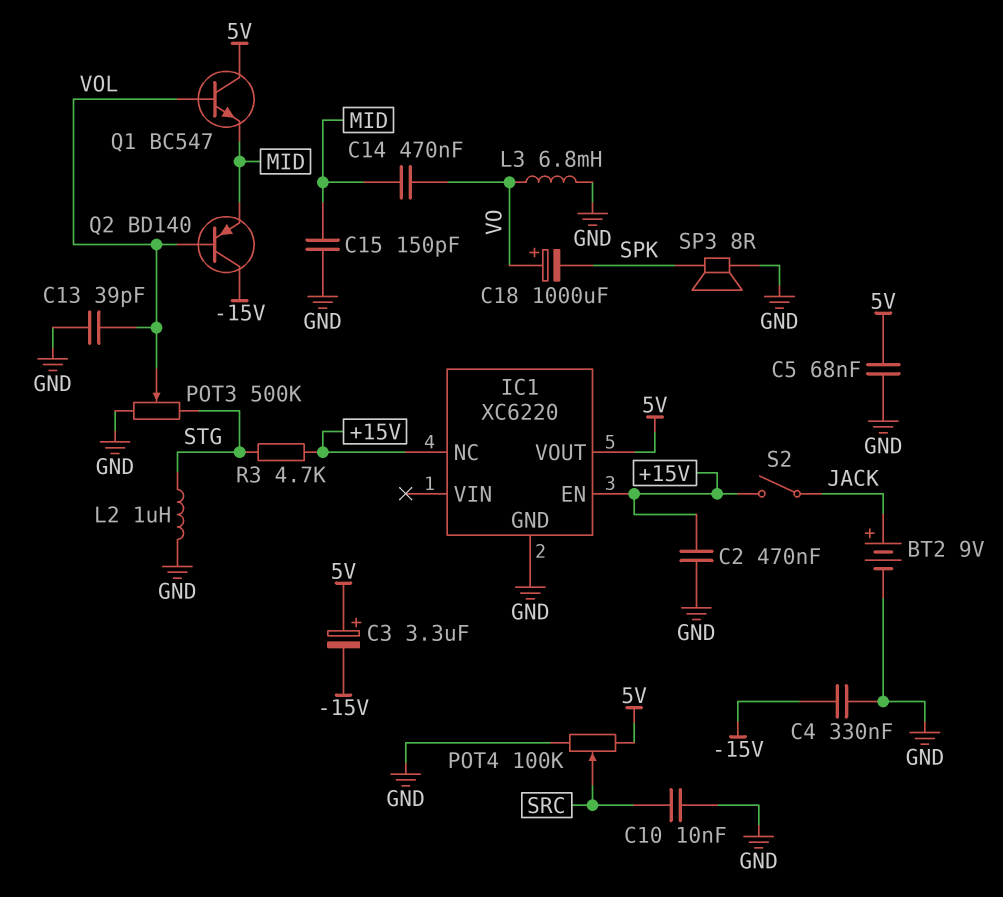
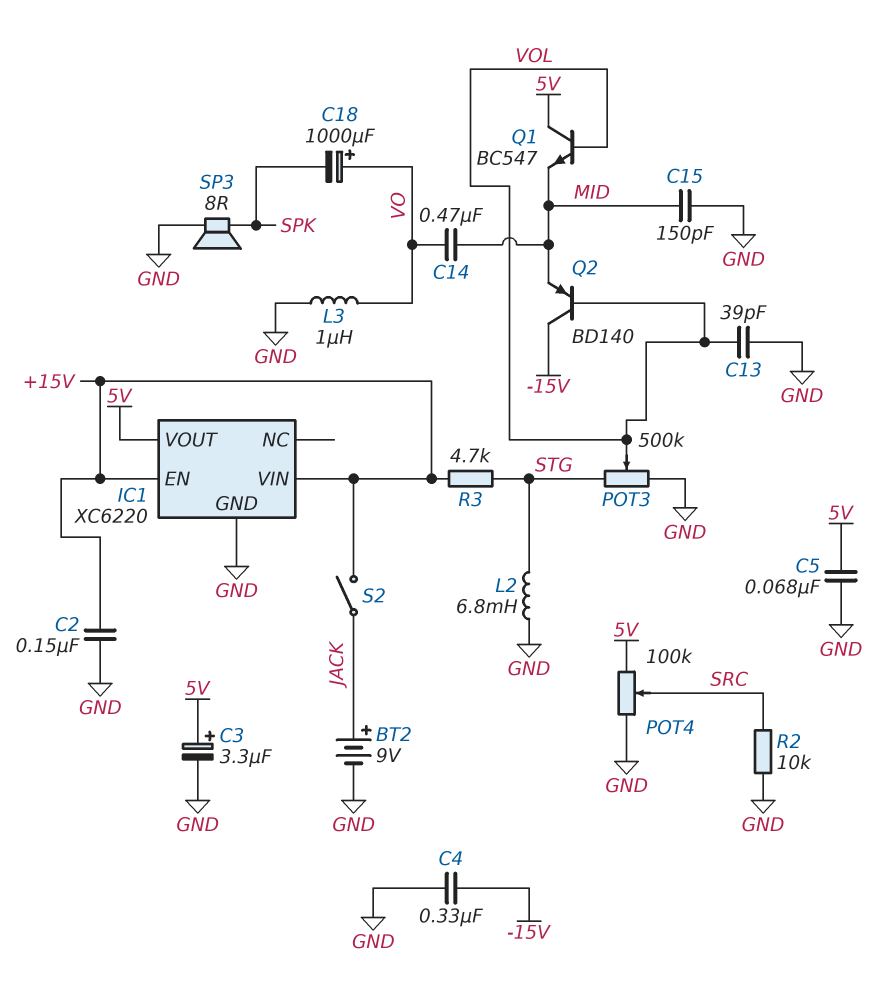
C2: 470nF (+15V, GND) -> 150nF (+15V, GND)
C3: 3.3uF (plus 5V, minus -15V) -> 3.3uF (plus 5V, minus GND)
C10: 10nF (GND, SRC) -> none
IC1 pin NC: +15V -> none
IC1 pin VIN: none -> +15V
L2: 1uH (GND, STG) -> 6.8mH (GND, STG)
L3: 6.8mH (GND, VO) -> 1uH (GND, VO)
R2: none -> 10k (GND, SRC)

